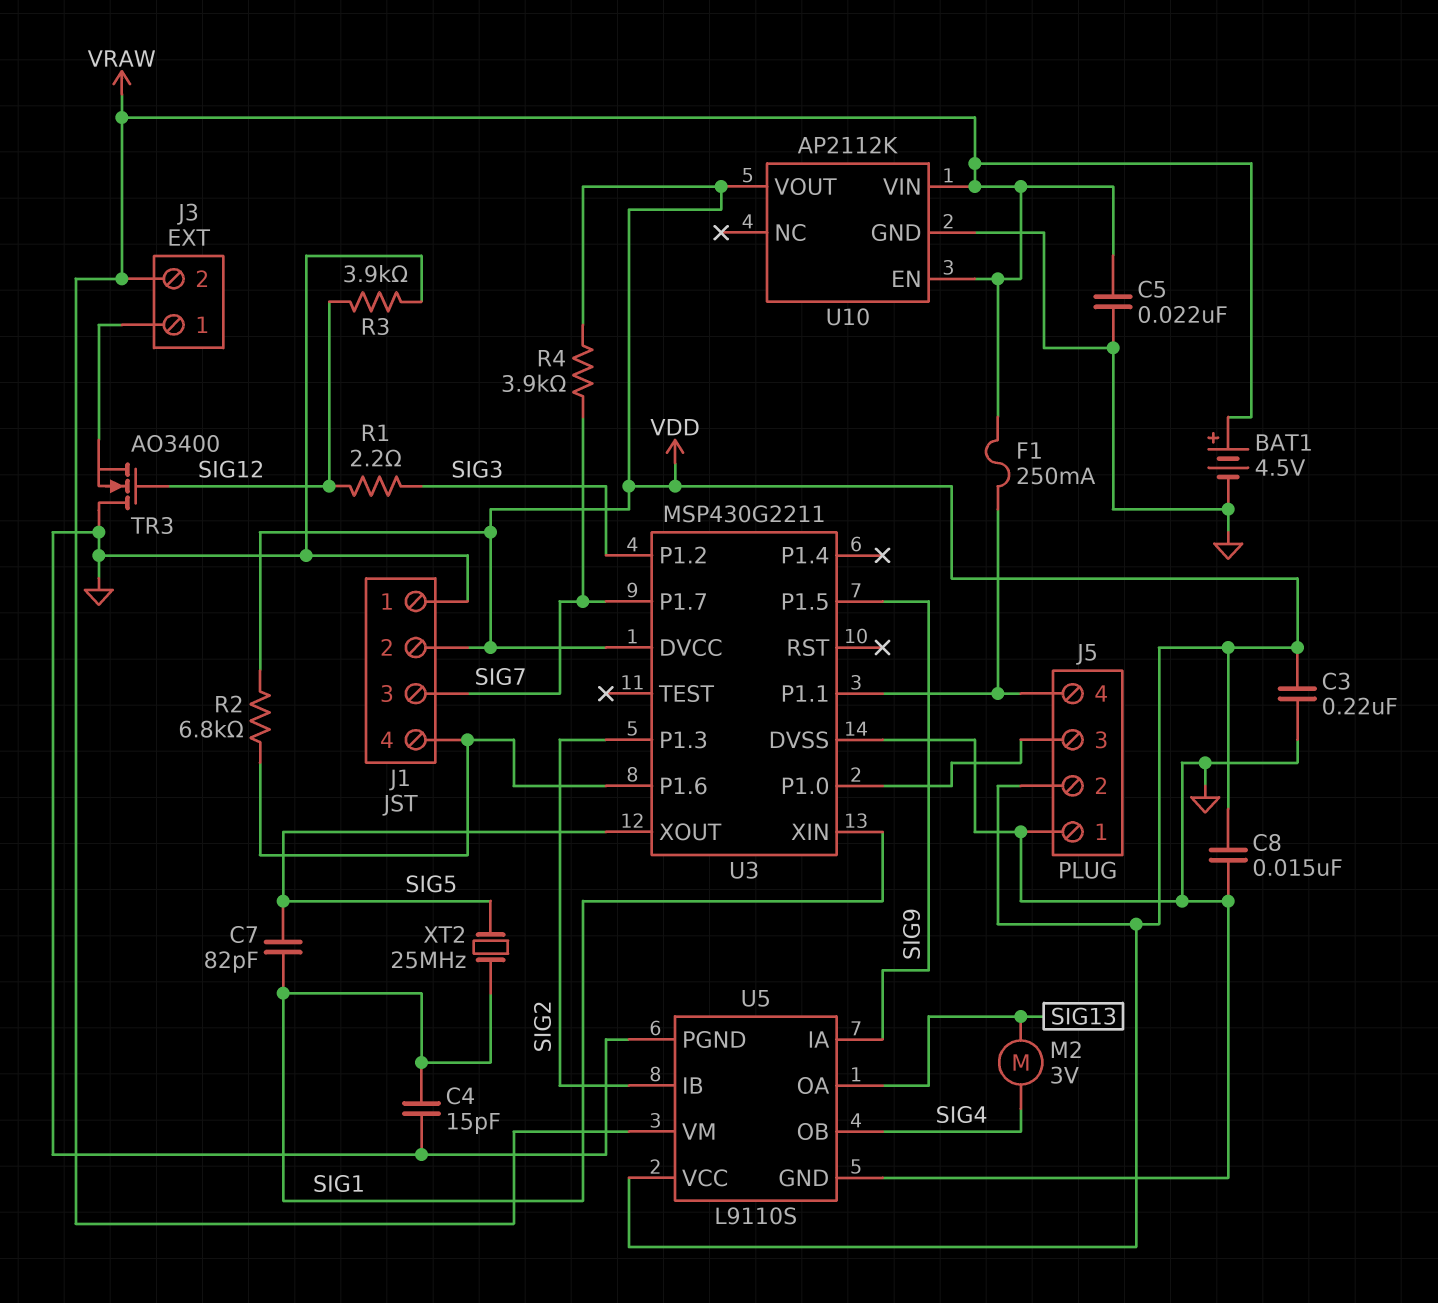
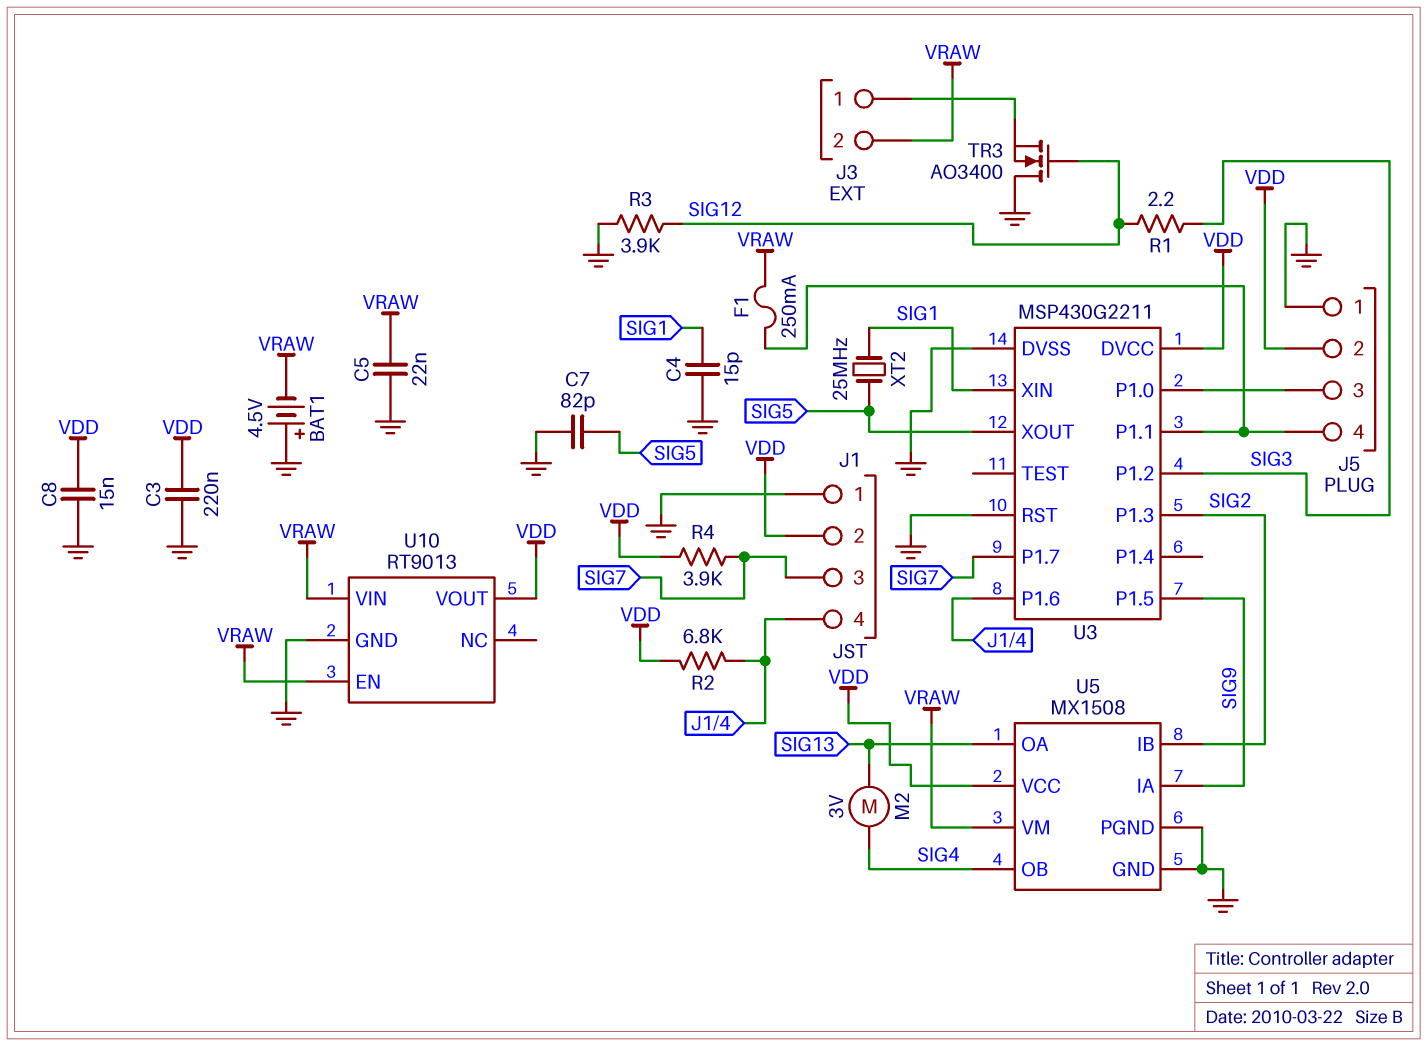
BAT1: 4.5V (plus VRAW, minus GND) -> 4.5V (plus GND, minus VRAW)
C7: 82pF (SIG1, SIG5) -> 82pF (GND, SIG5)
U3 pin RST: none -> GND
U5: L9110S -> MX1508
U10: AP2112K -> RT9013

